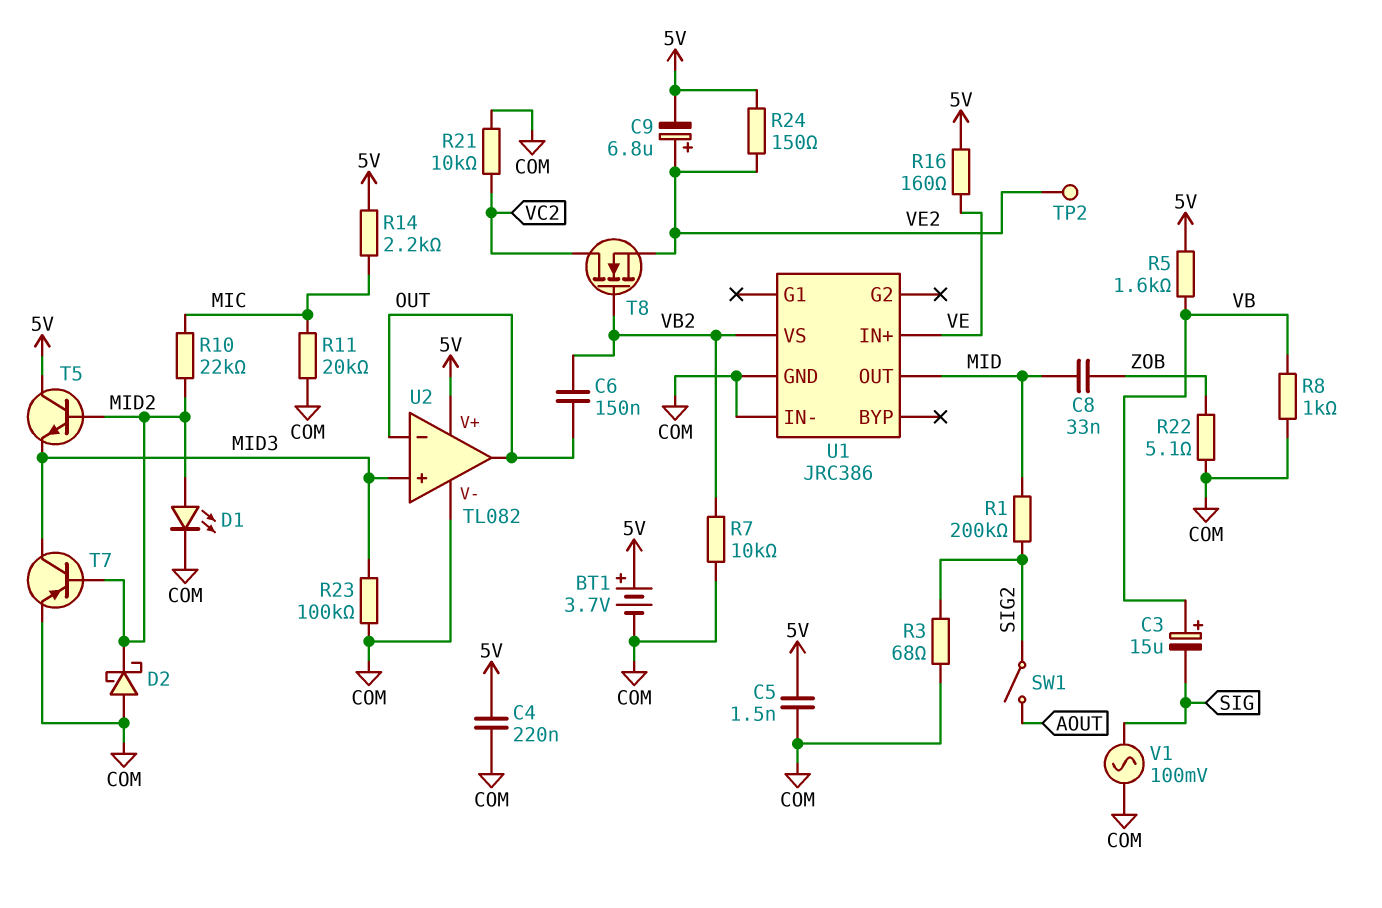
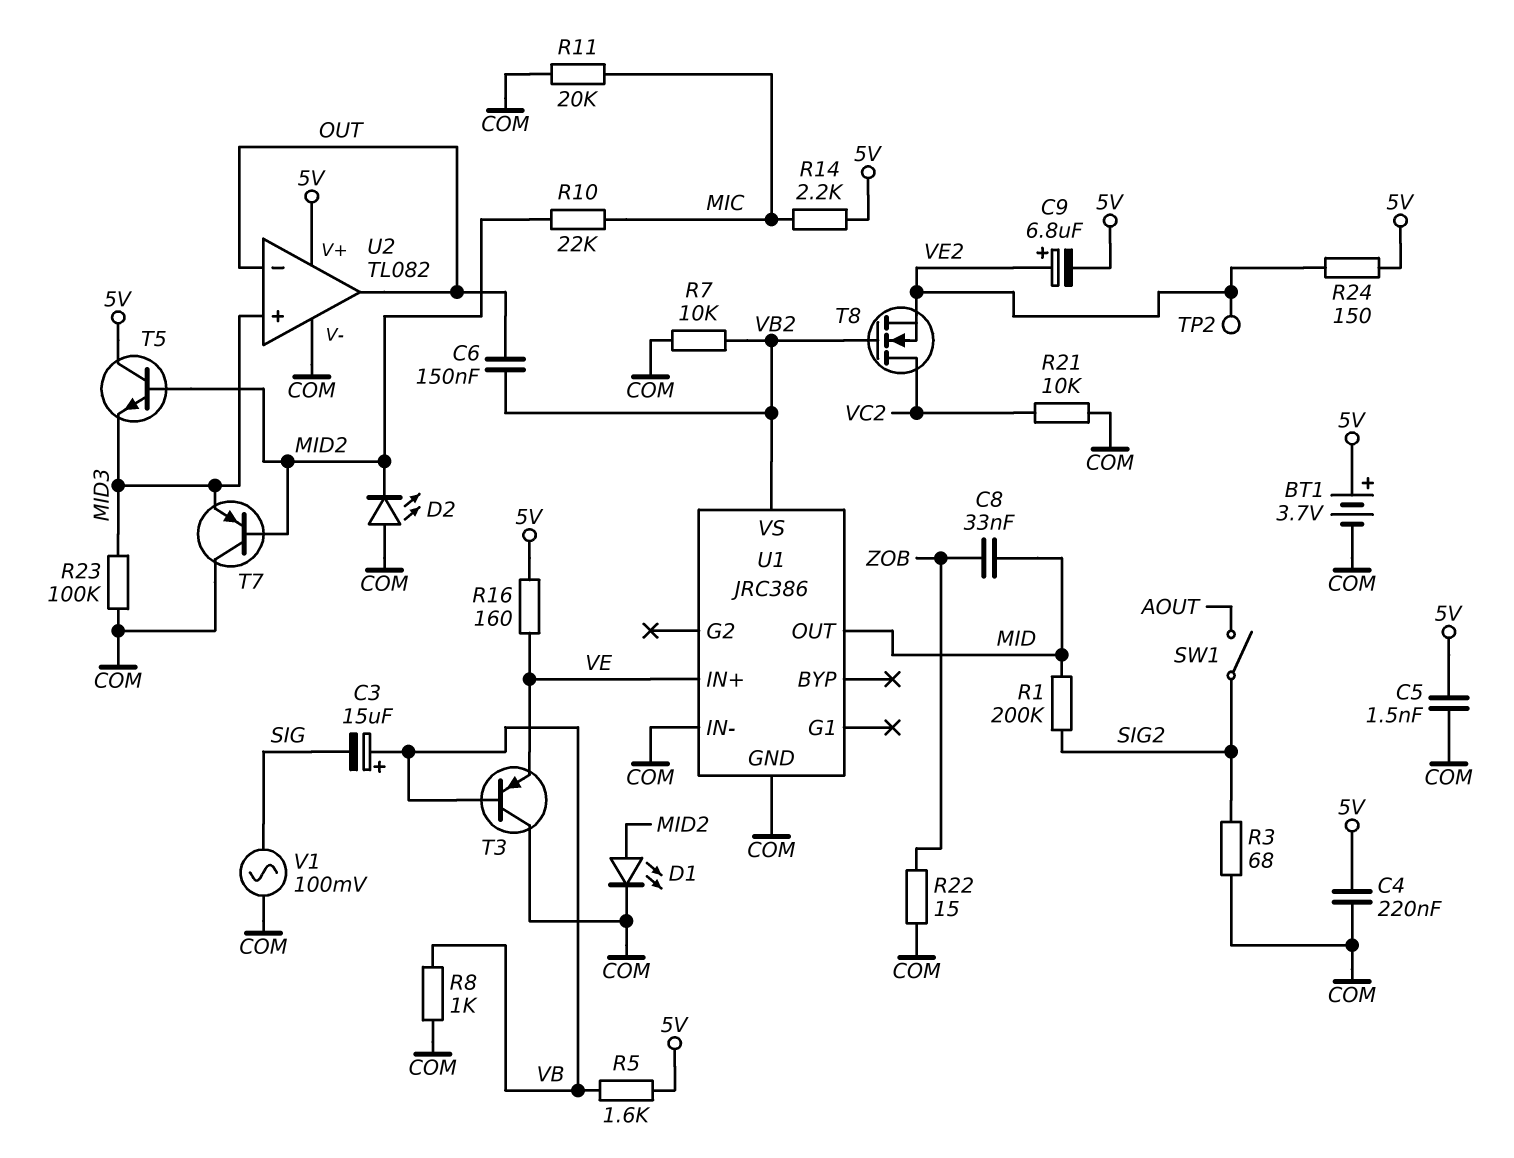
D2: schottky (A COM, K MID2) -> LED (A COM, K MID2)
R22: 5.1 (COM, ZOB) -> 15 (COM, ZOB)
T3: none -> PNP (B VB, C COM, E VE)
T7: PNP (B MID2, C MID3, E COM) -> PNP (B MID2, C COM, E MID3)

